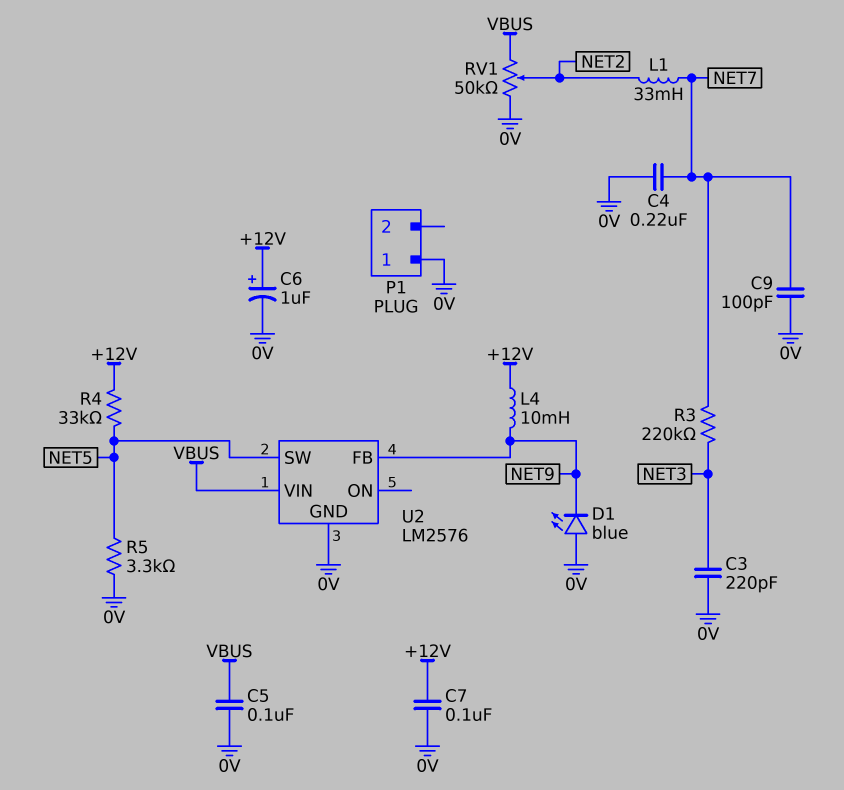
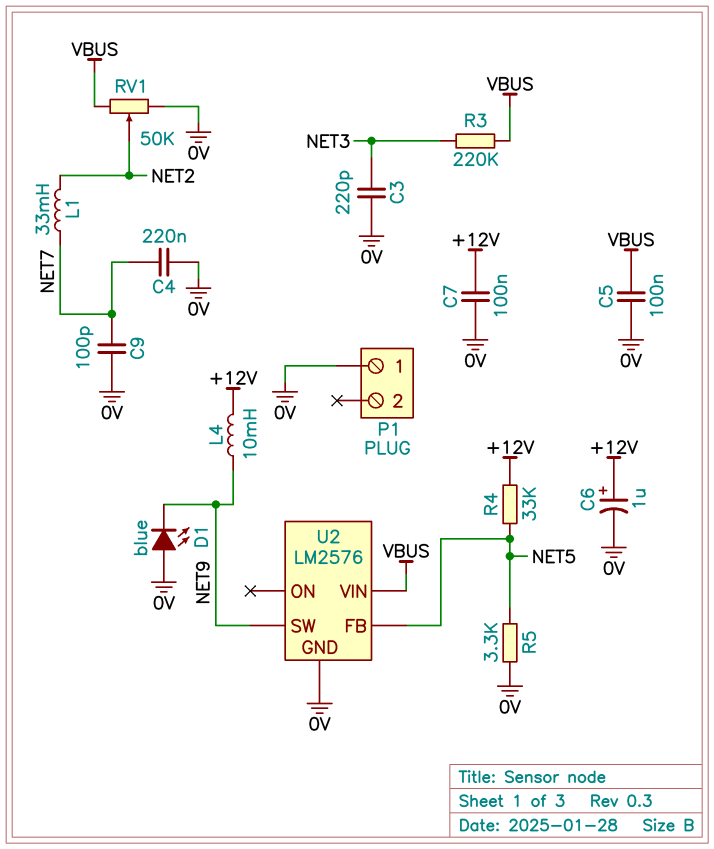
R3: 220k (NET3, NET7) -> 220k (NET3, VBUS)
U2 pin FB: NET9 -> NET5
U2 pin SW: NET5 -> NET9

